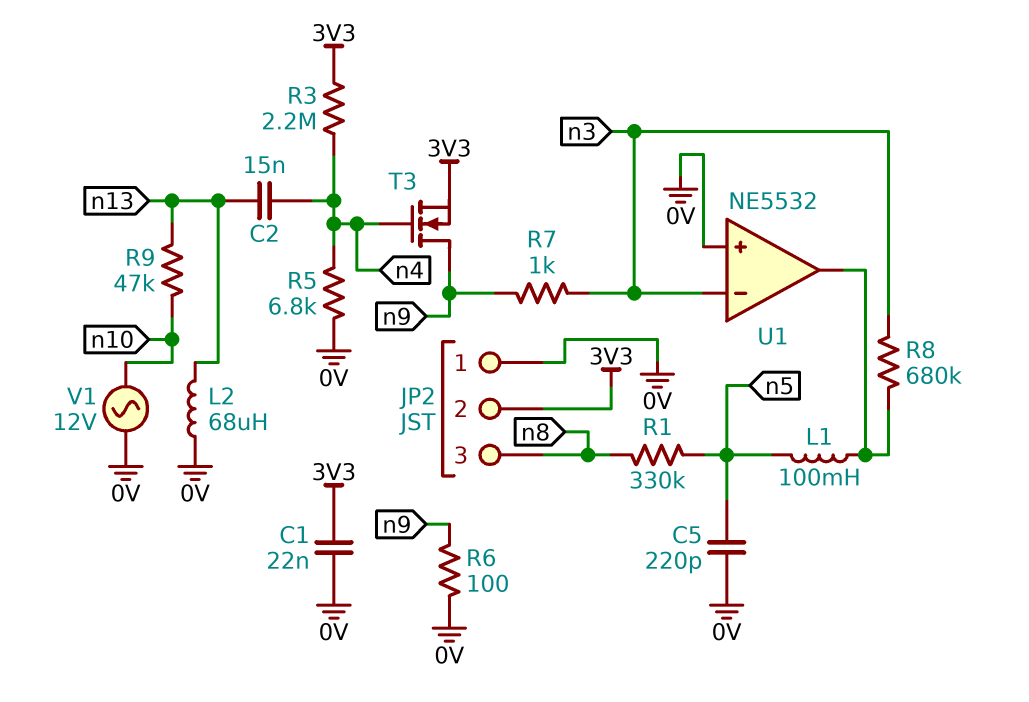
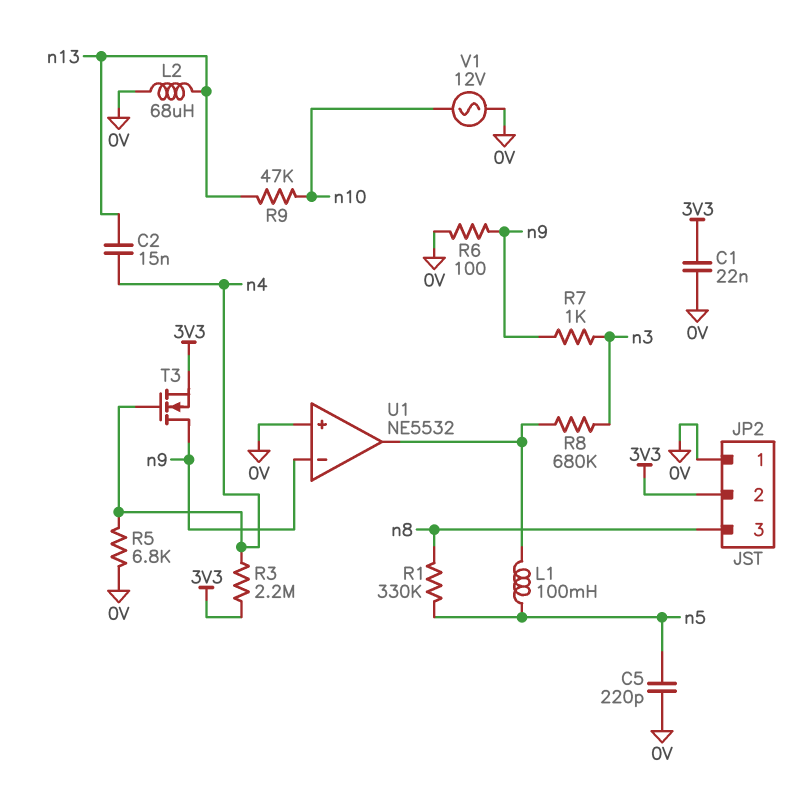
U1 pin in-: n3 -> n9

